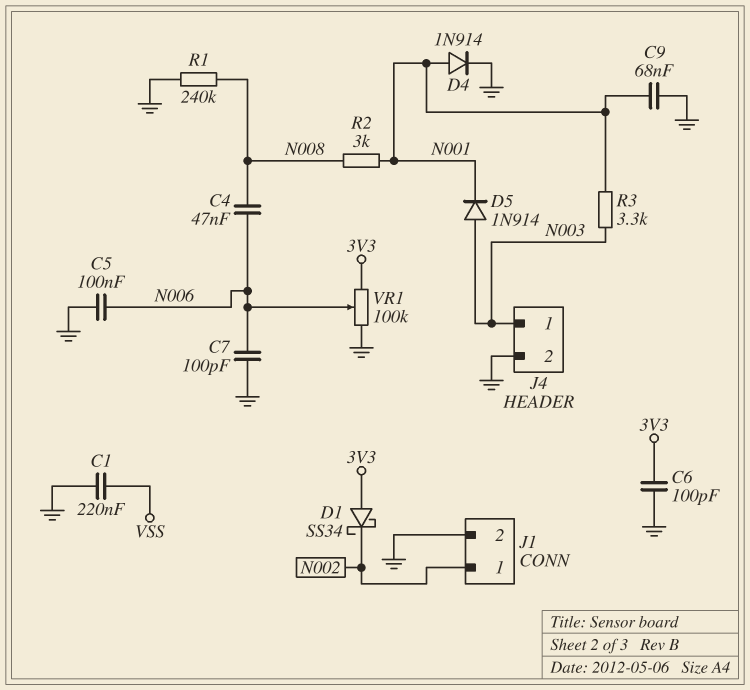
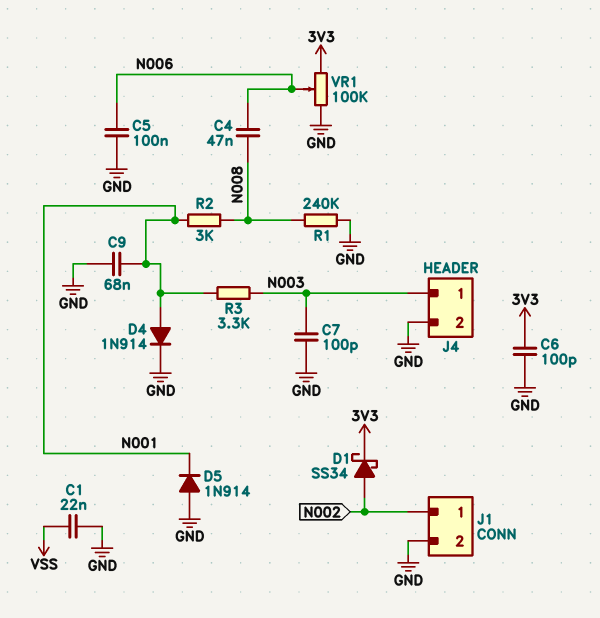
C1: 220nF (GND, VSS) -> 22nF (GND, VSS)
C7: 100pF (GND, N006) -> 100pF (GND, N003)
D1: schottky SS34 (A 3V3, K N002) -> schottky SS34 (A N002, K 3V3)
D5: diode 1N914 (A N003, K N001) -> diode 1N914 (A GND, K N001)

